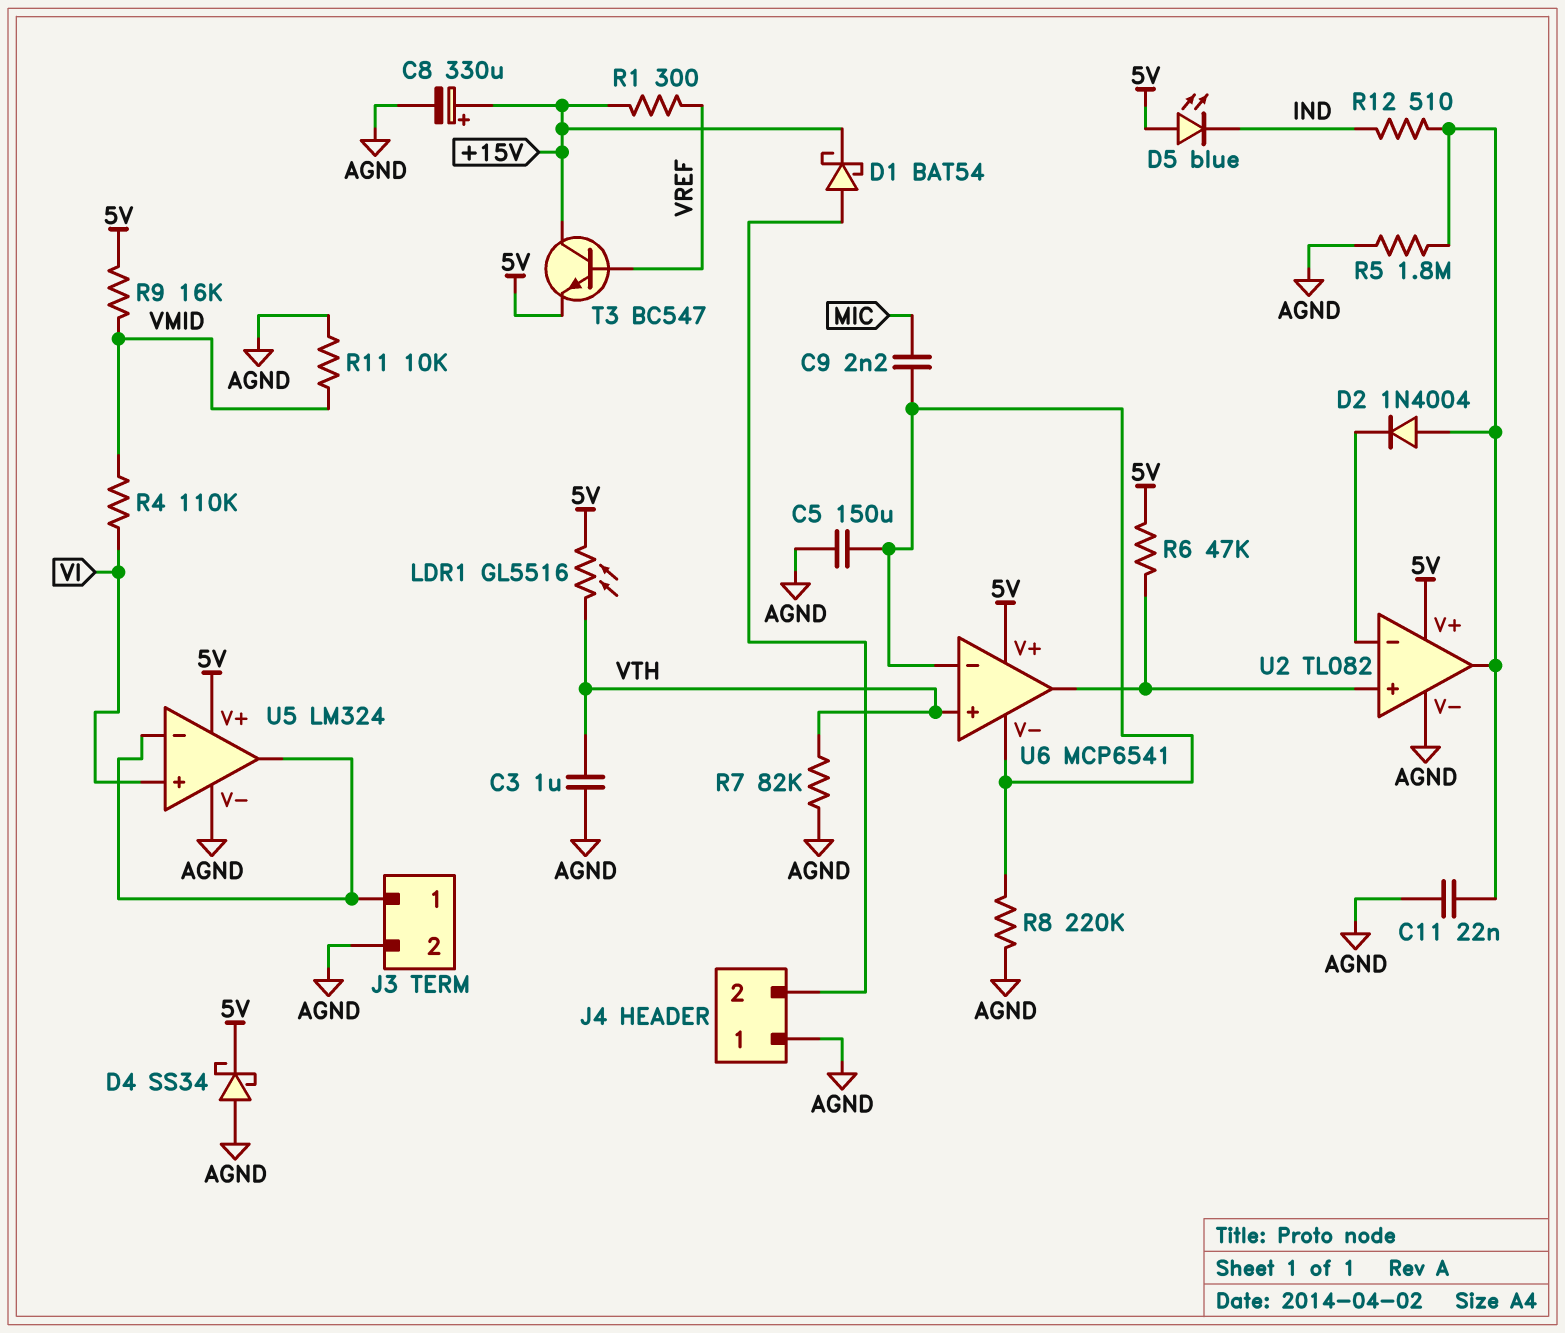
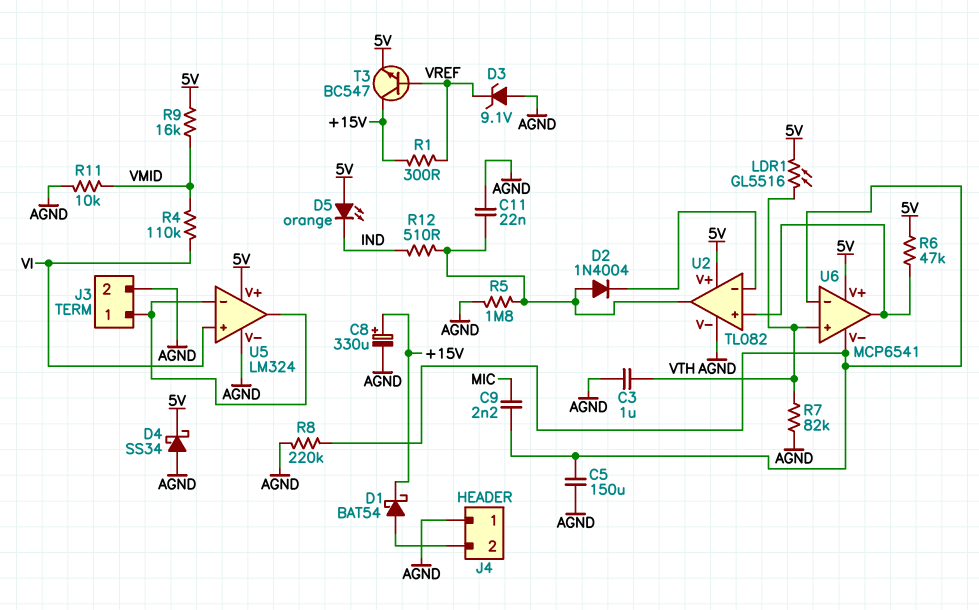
D3: none -> zener 9.1V (A AGND, K VREF)
D5: LED blue (A 5V, K IND) -> LED orange (A 5V, K IND)

